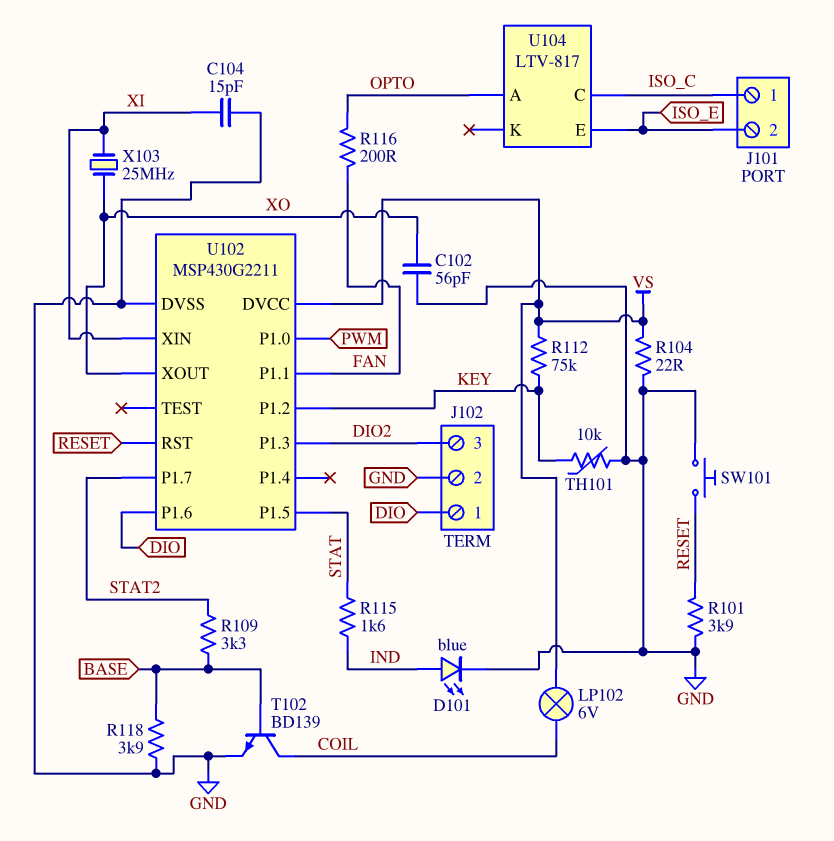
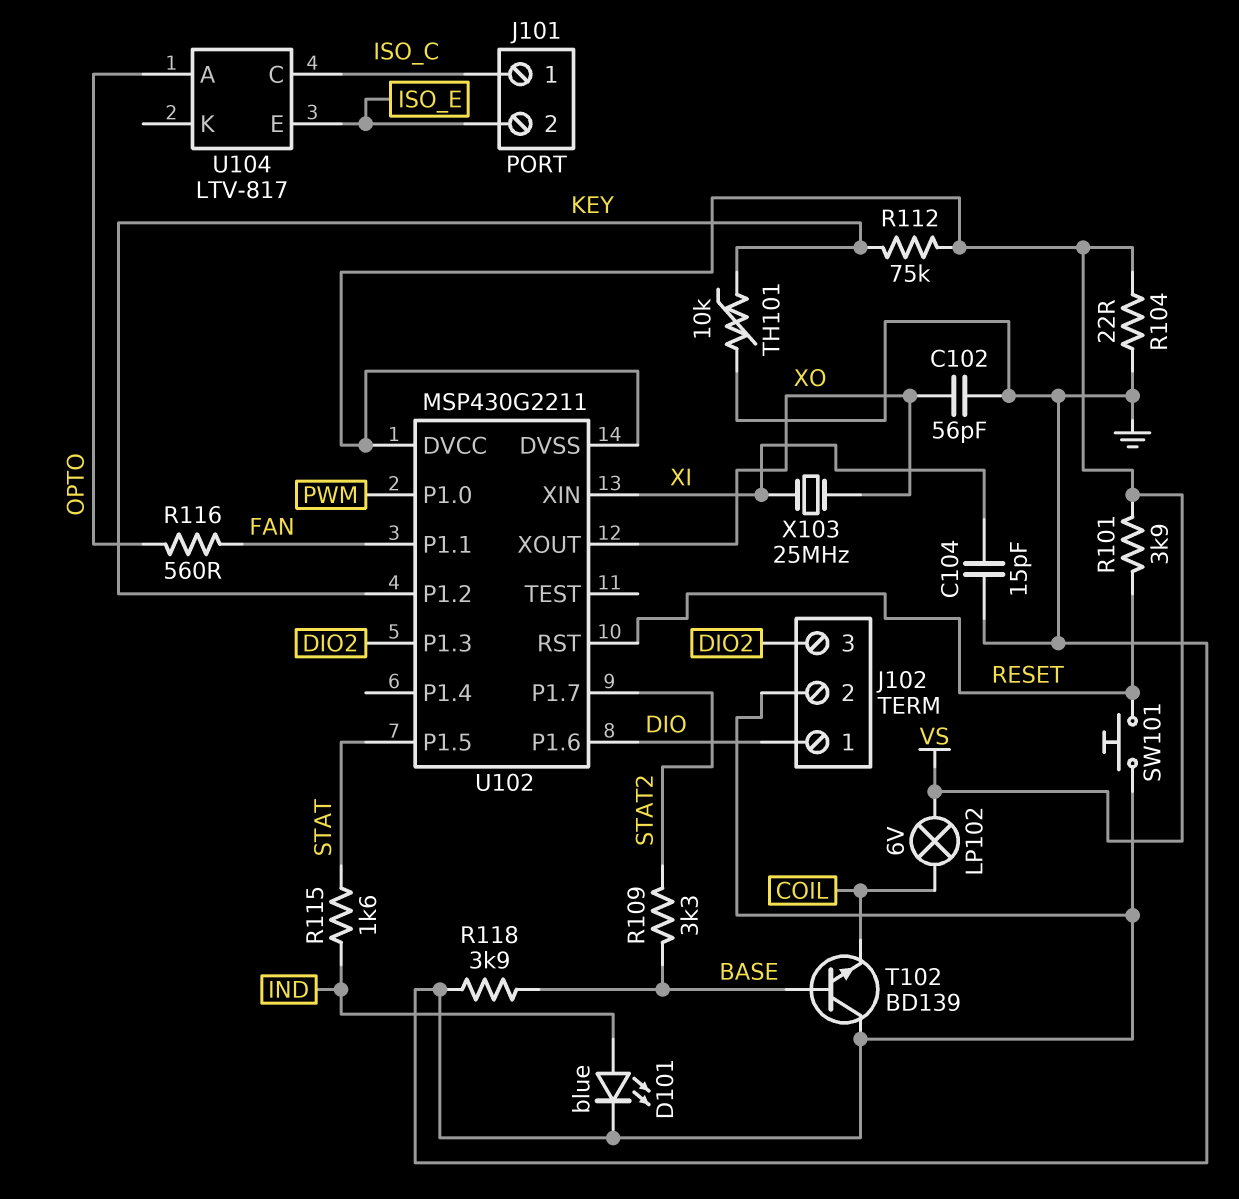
R101: 3.9k (GND, RESET) -> 3.9k (RESET, VS)
R116: 200 (FAN, OPTO) -> 560 (FAN, OPTO)
T102: NPN BD139 (B BASE, C COIL, E GND) -> NPN BD139 (B BASE, C GND, E COIL)
U102 pin DVSS: GND -> VS

